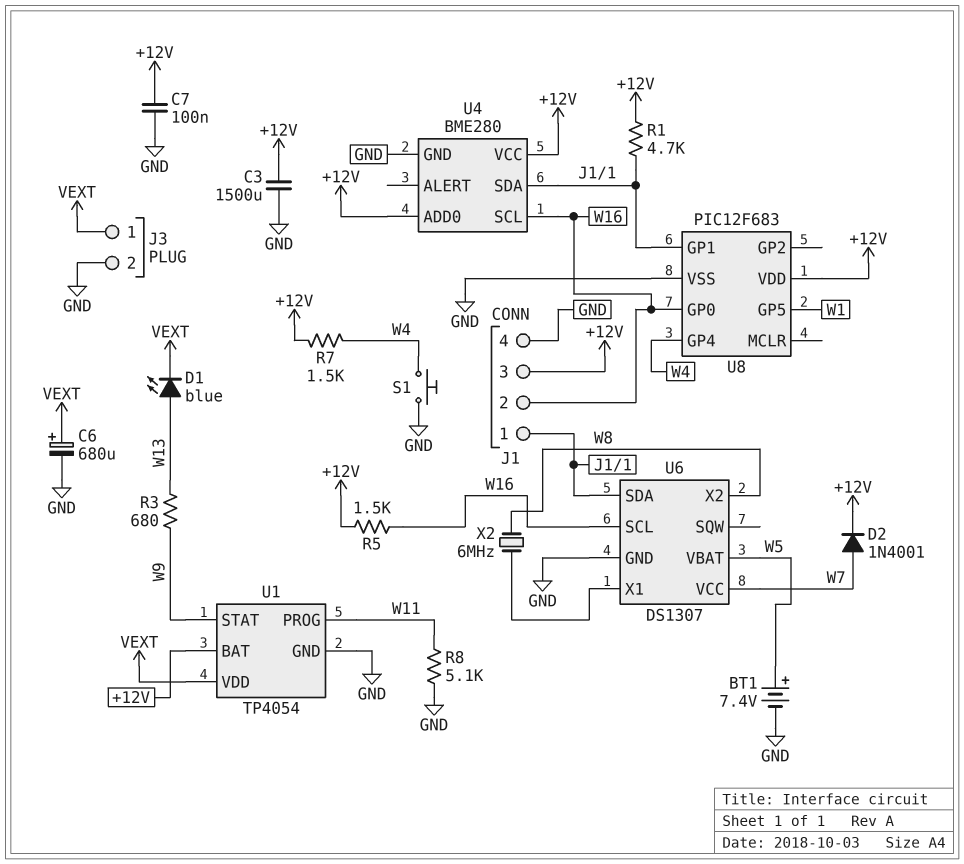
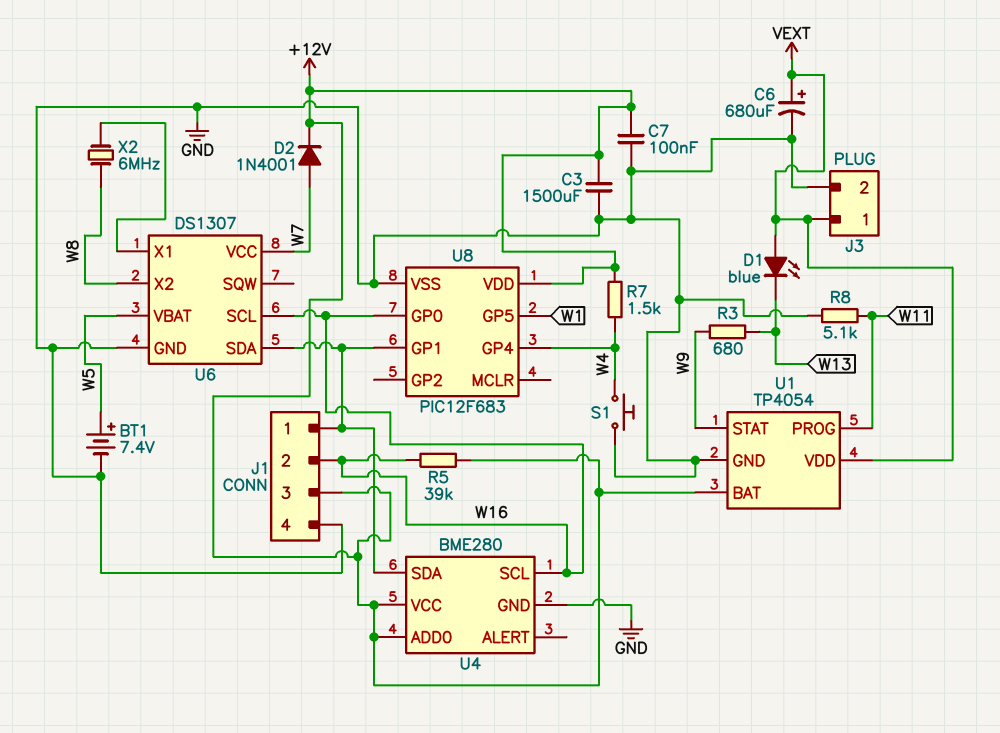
D1: LED blue (A W13, K VEXT) -> LED blue (A VEXT, K W13)
R1: 4.7k (+12V, J1/1) -> none
R5: 1.5k (+12V, W16) -> 39k (+12V, W16)

